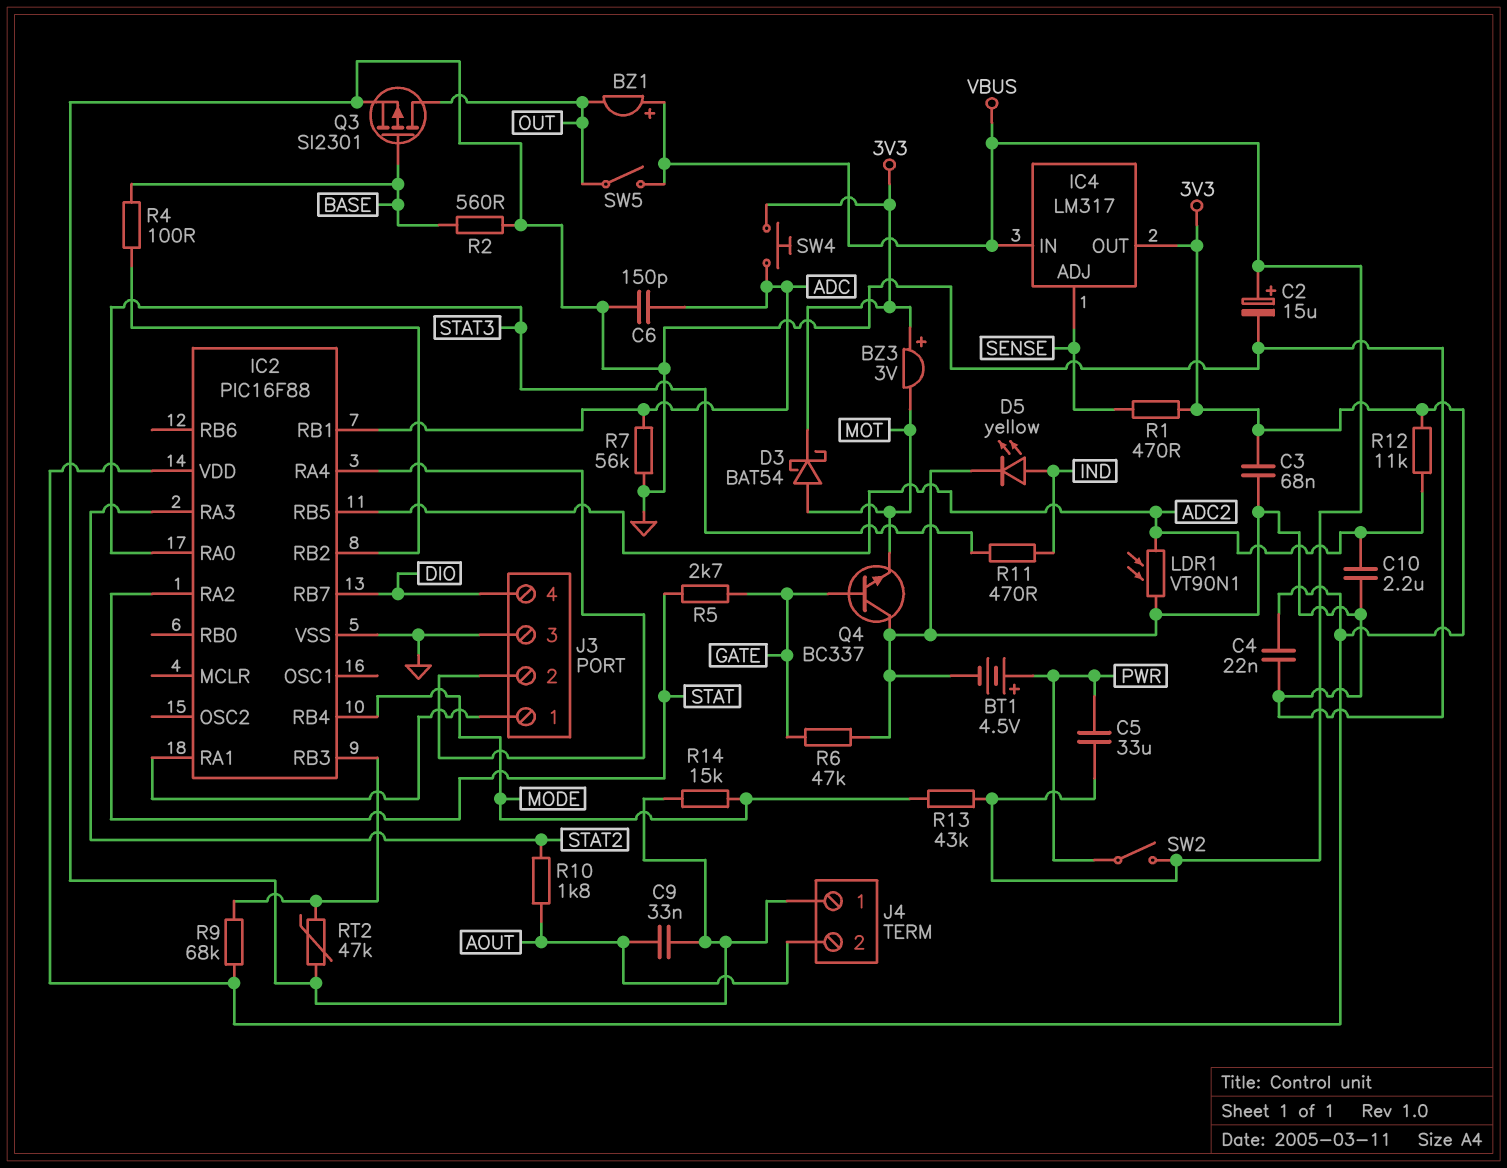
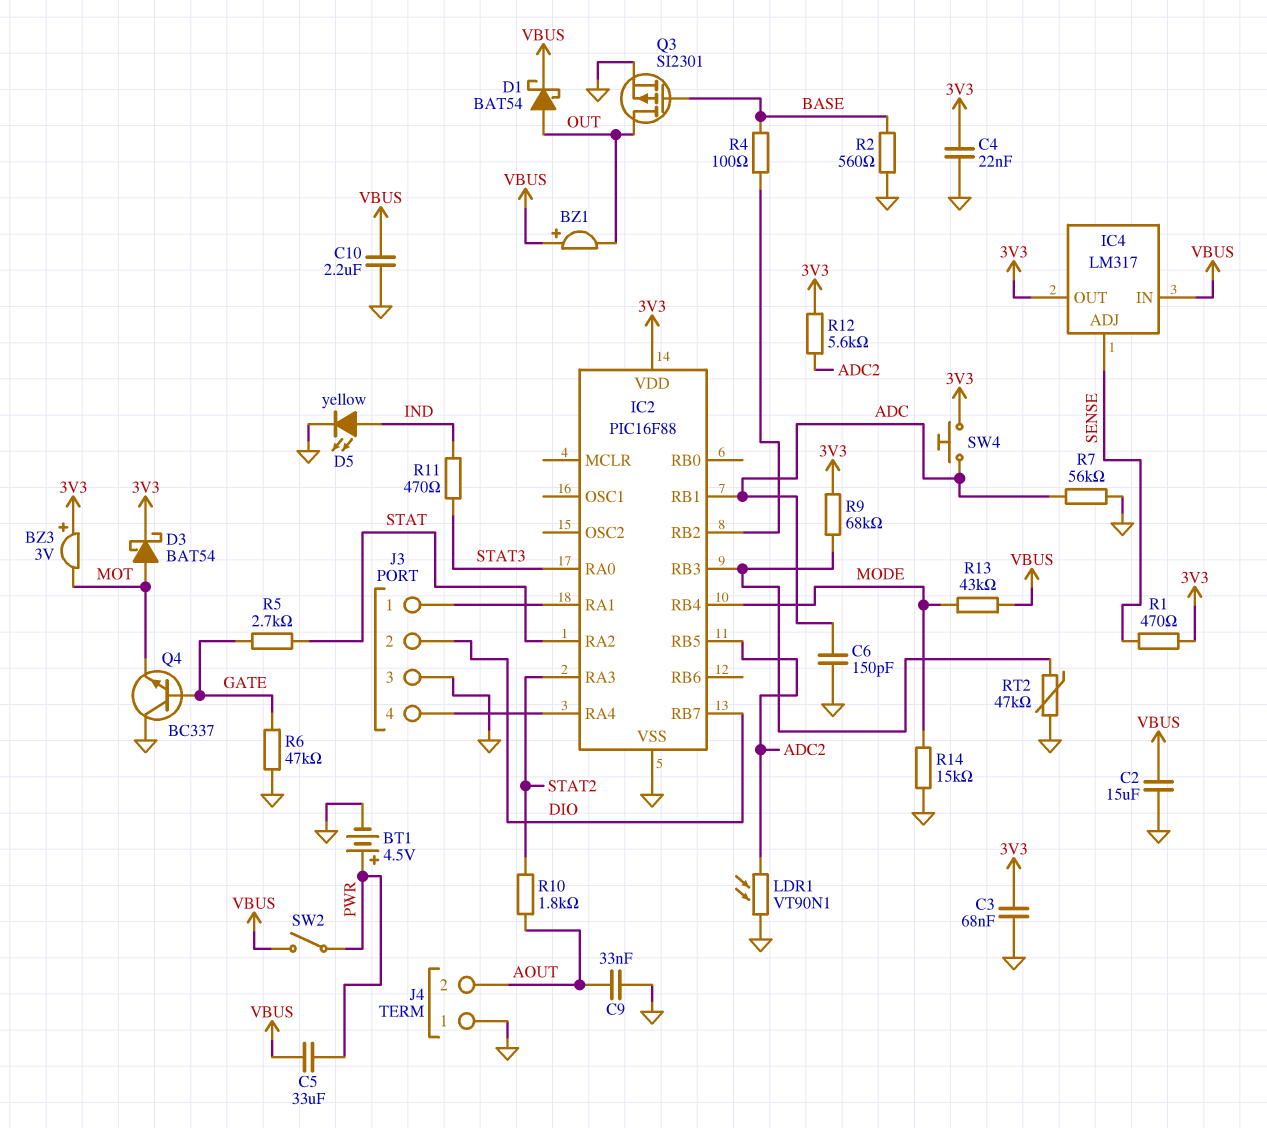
C2: 15uF (plus VBUS, minus GND) -> 15uF (GND, VBUS)
C10: 2.2uF (ADC2, GND) -> 2.2uF (GND, VBUS)
D1: none -> schottky BAT54 (A OUT, K VBUS)
J3 pin 2: IC2/RA4 -> DIO
J3 pin 4: DIO -> IC2/RA4
R12: 11k (3V3, ADC2) -> 5.6k (3V3, ADC2)
SW5: switch (OUT, VBUS) -> none

